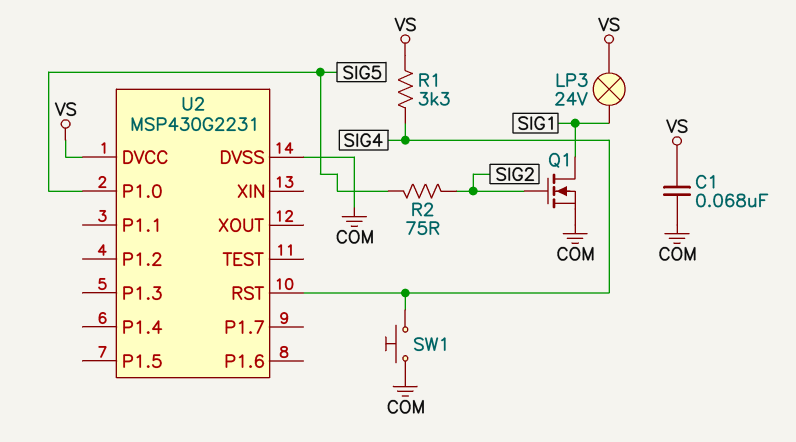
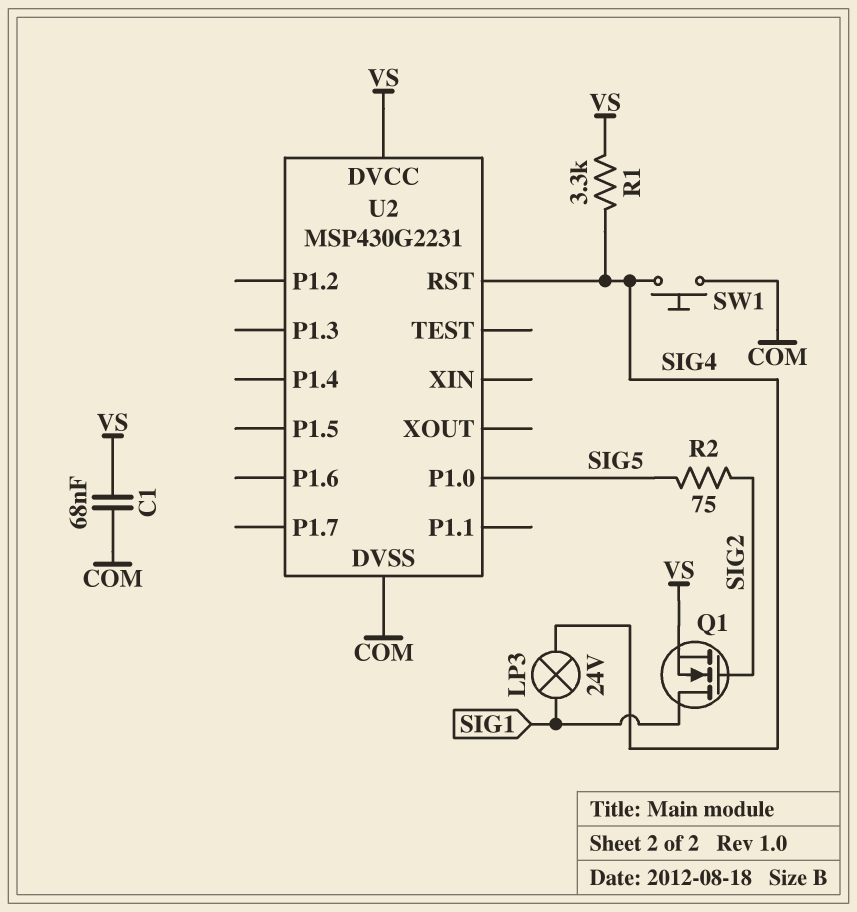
LP3: lamp 24V (SIG1, VS) -> lamp 24V (SIG1, SIG4)
Q1: NMOS (G SIG2, D SIG1, S COM) -> NMOS (G SIG2, D SIG1, S VS)

